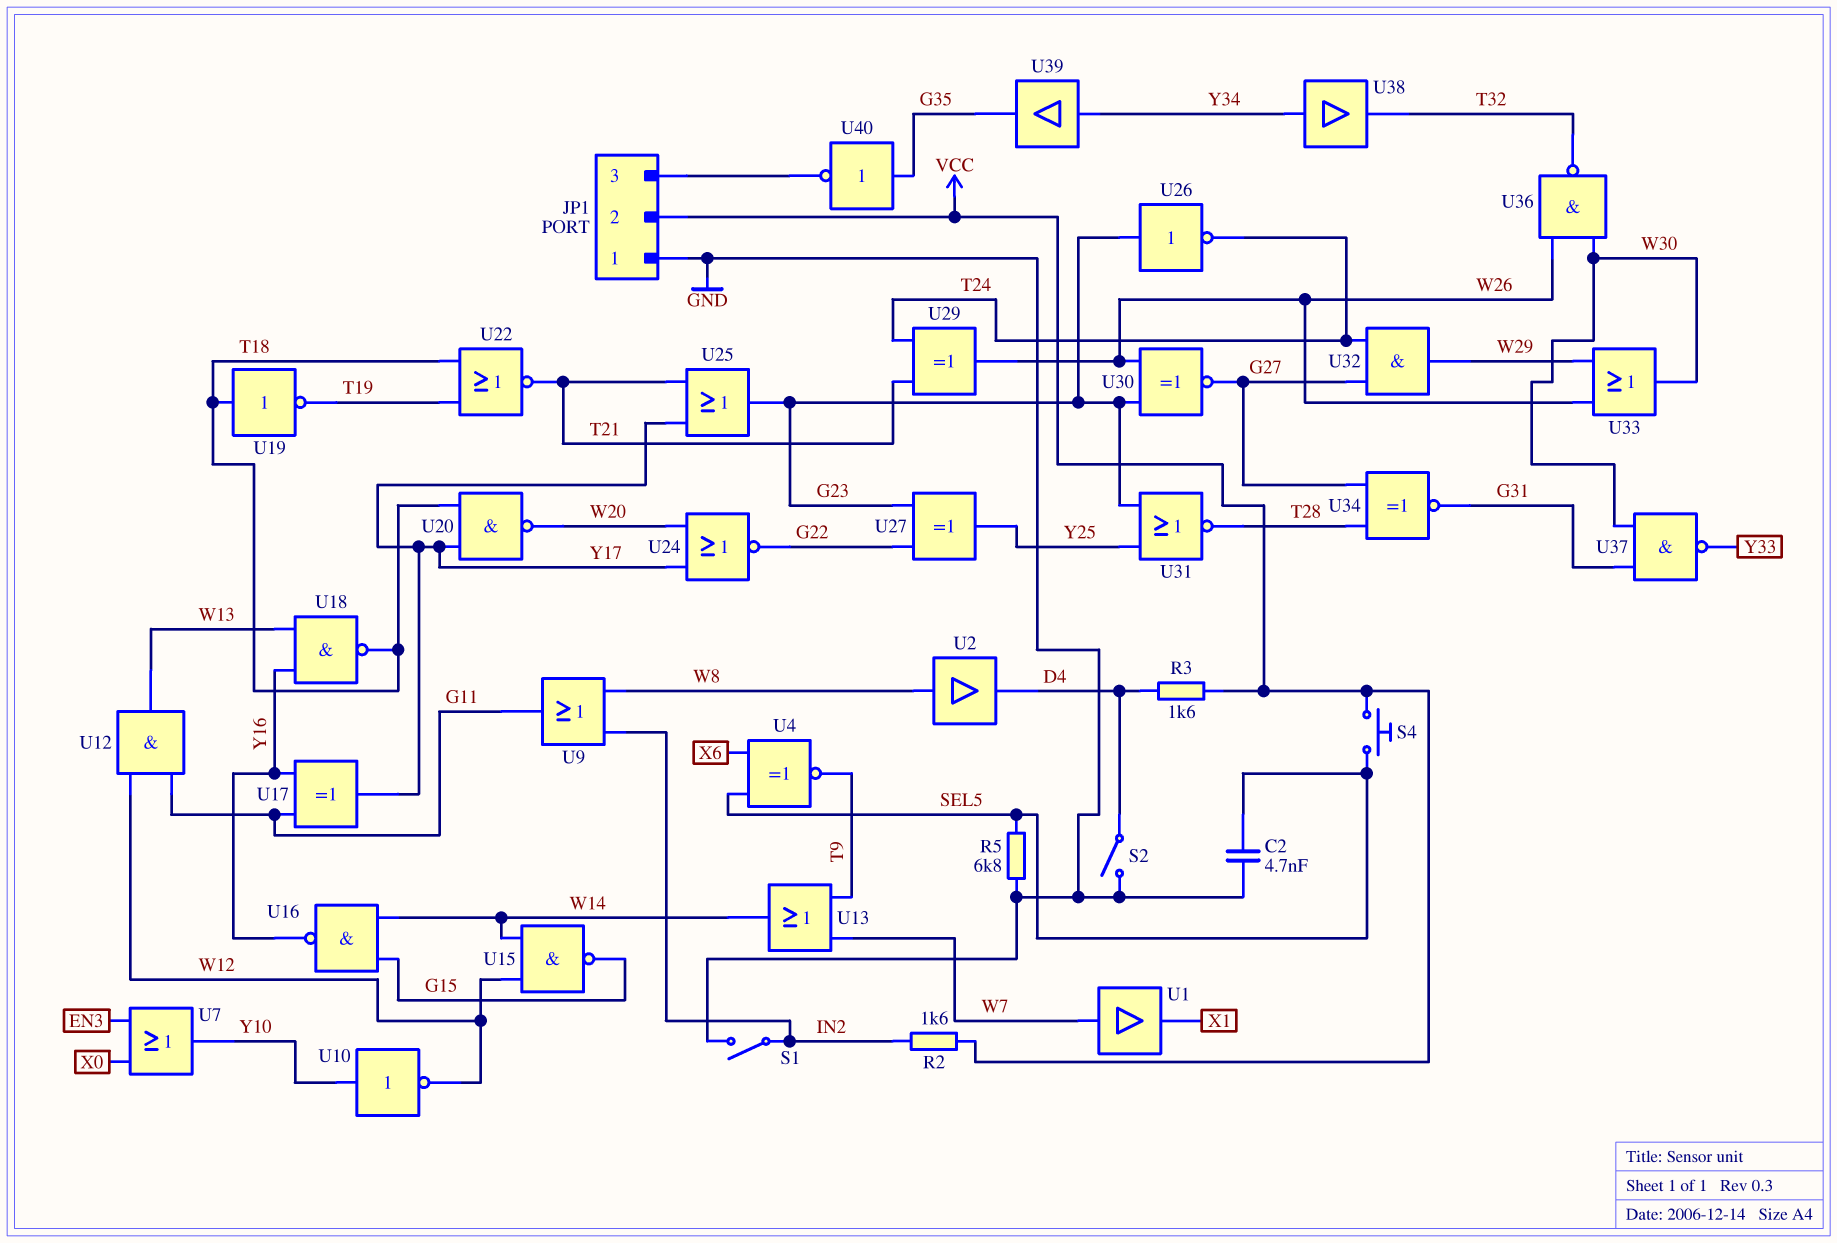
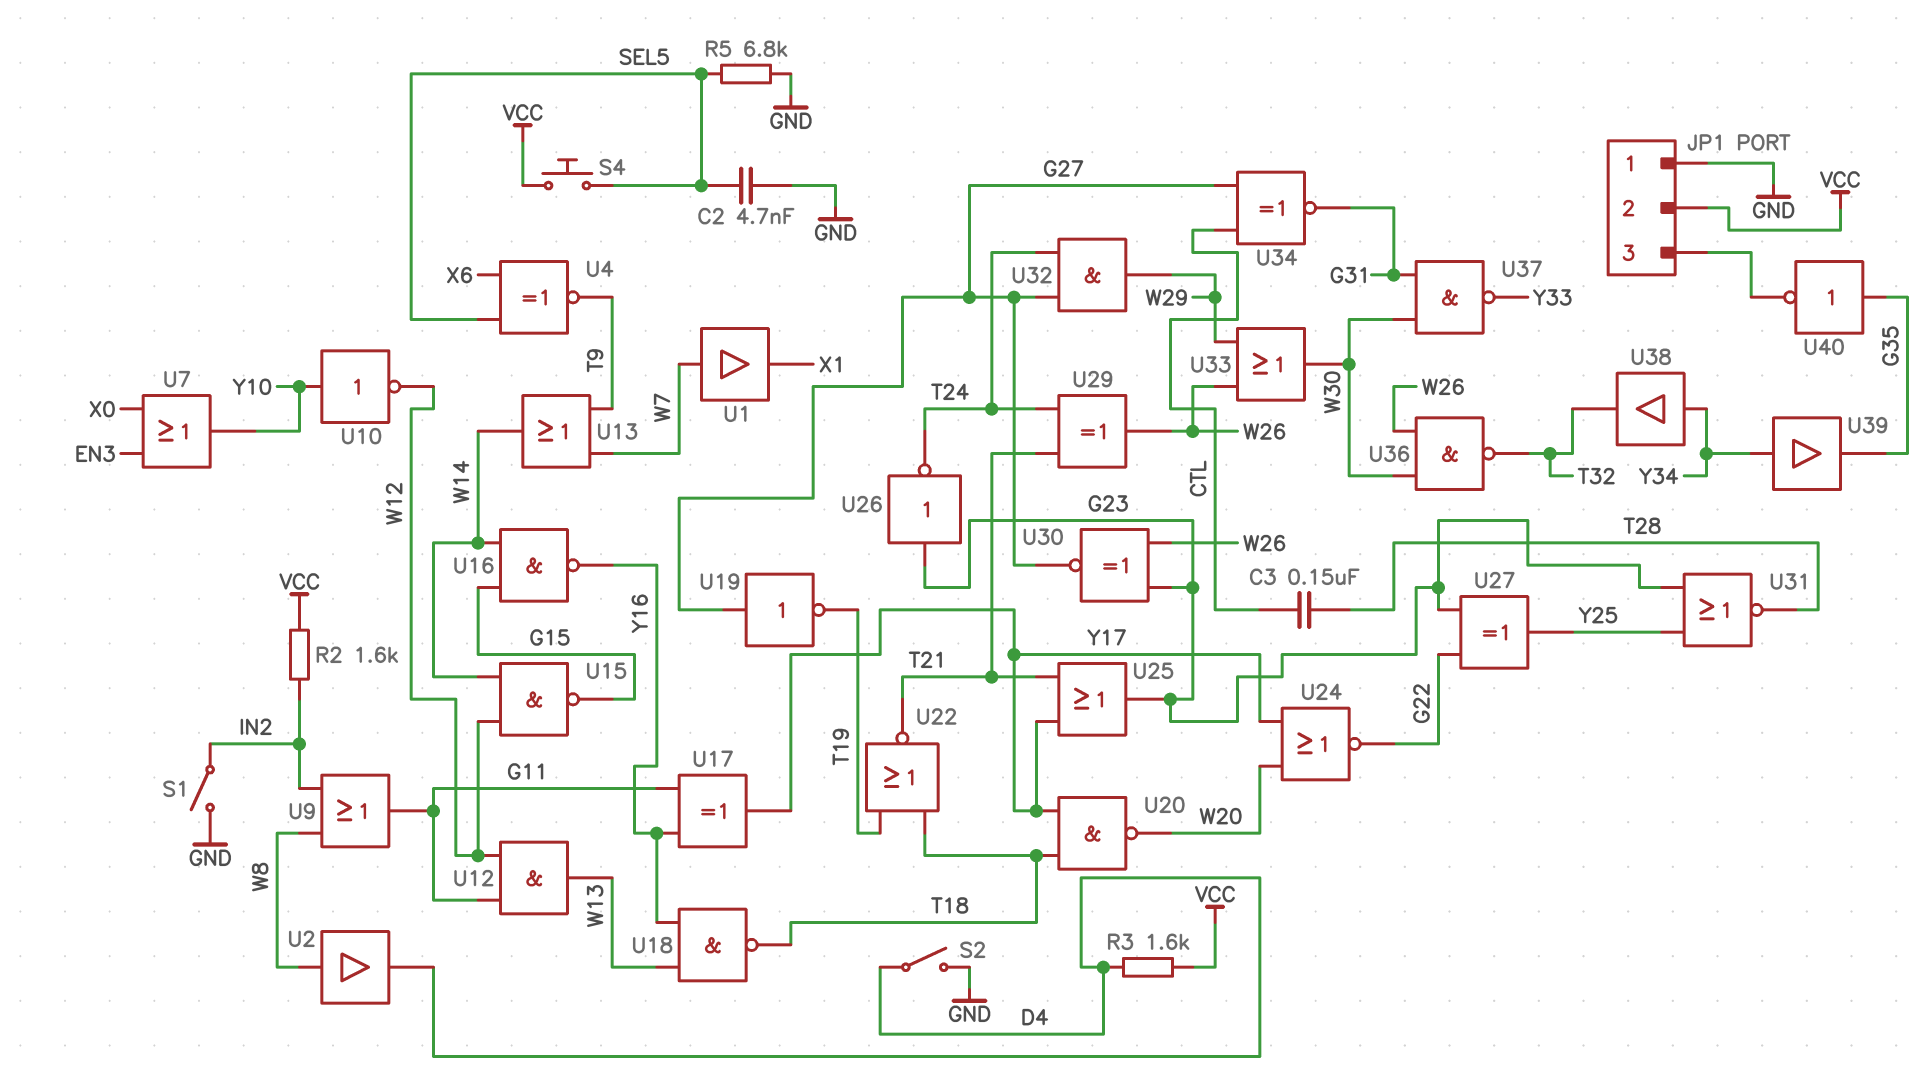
C3: none -> 150nF (CTL, T28)
U19: NOT (in T18, out T19) -> NOT (in G27, out T19)
U34: XNOR (in G27, in T28, out G31) -> XNOR (in CTL, in G27, out G31)

